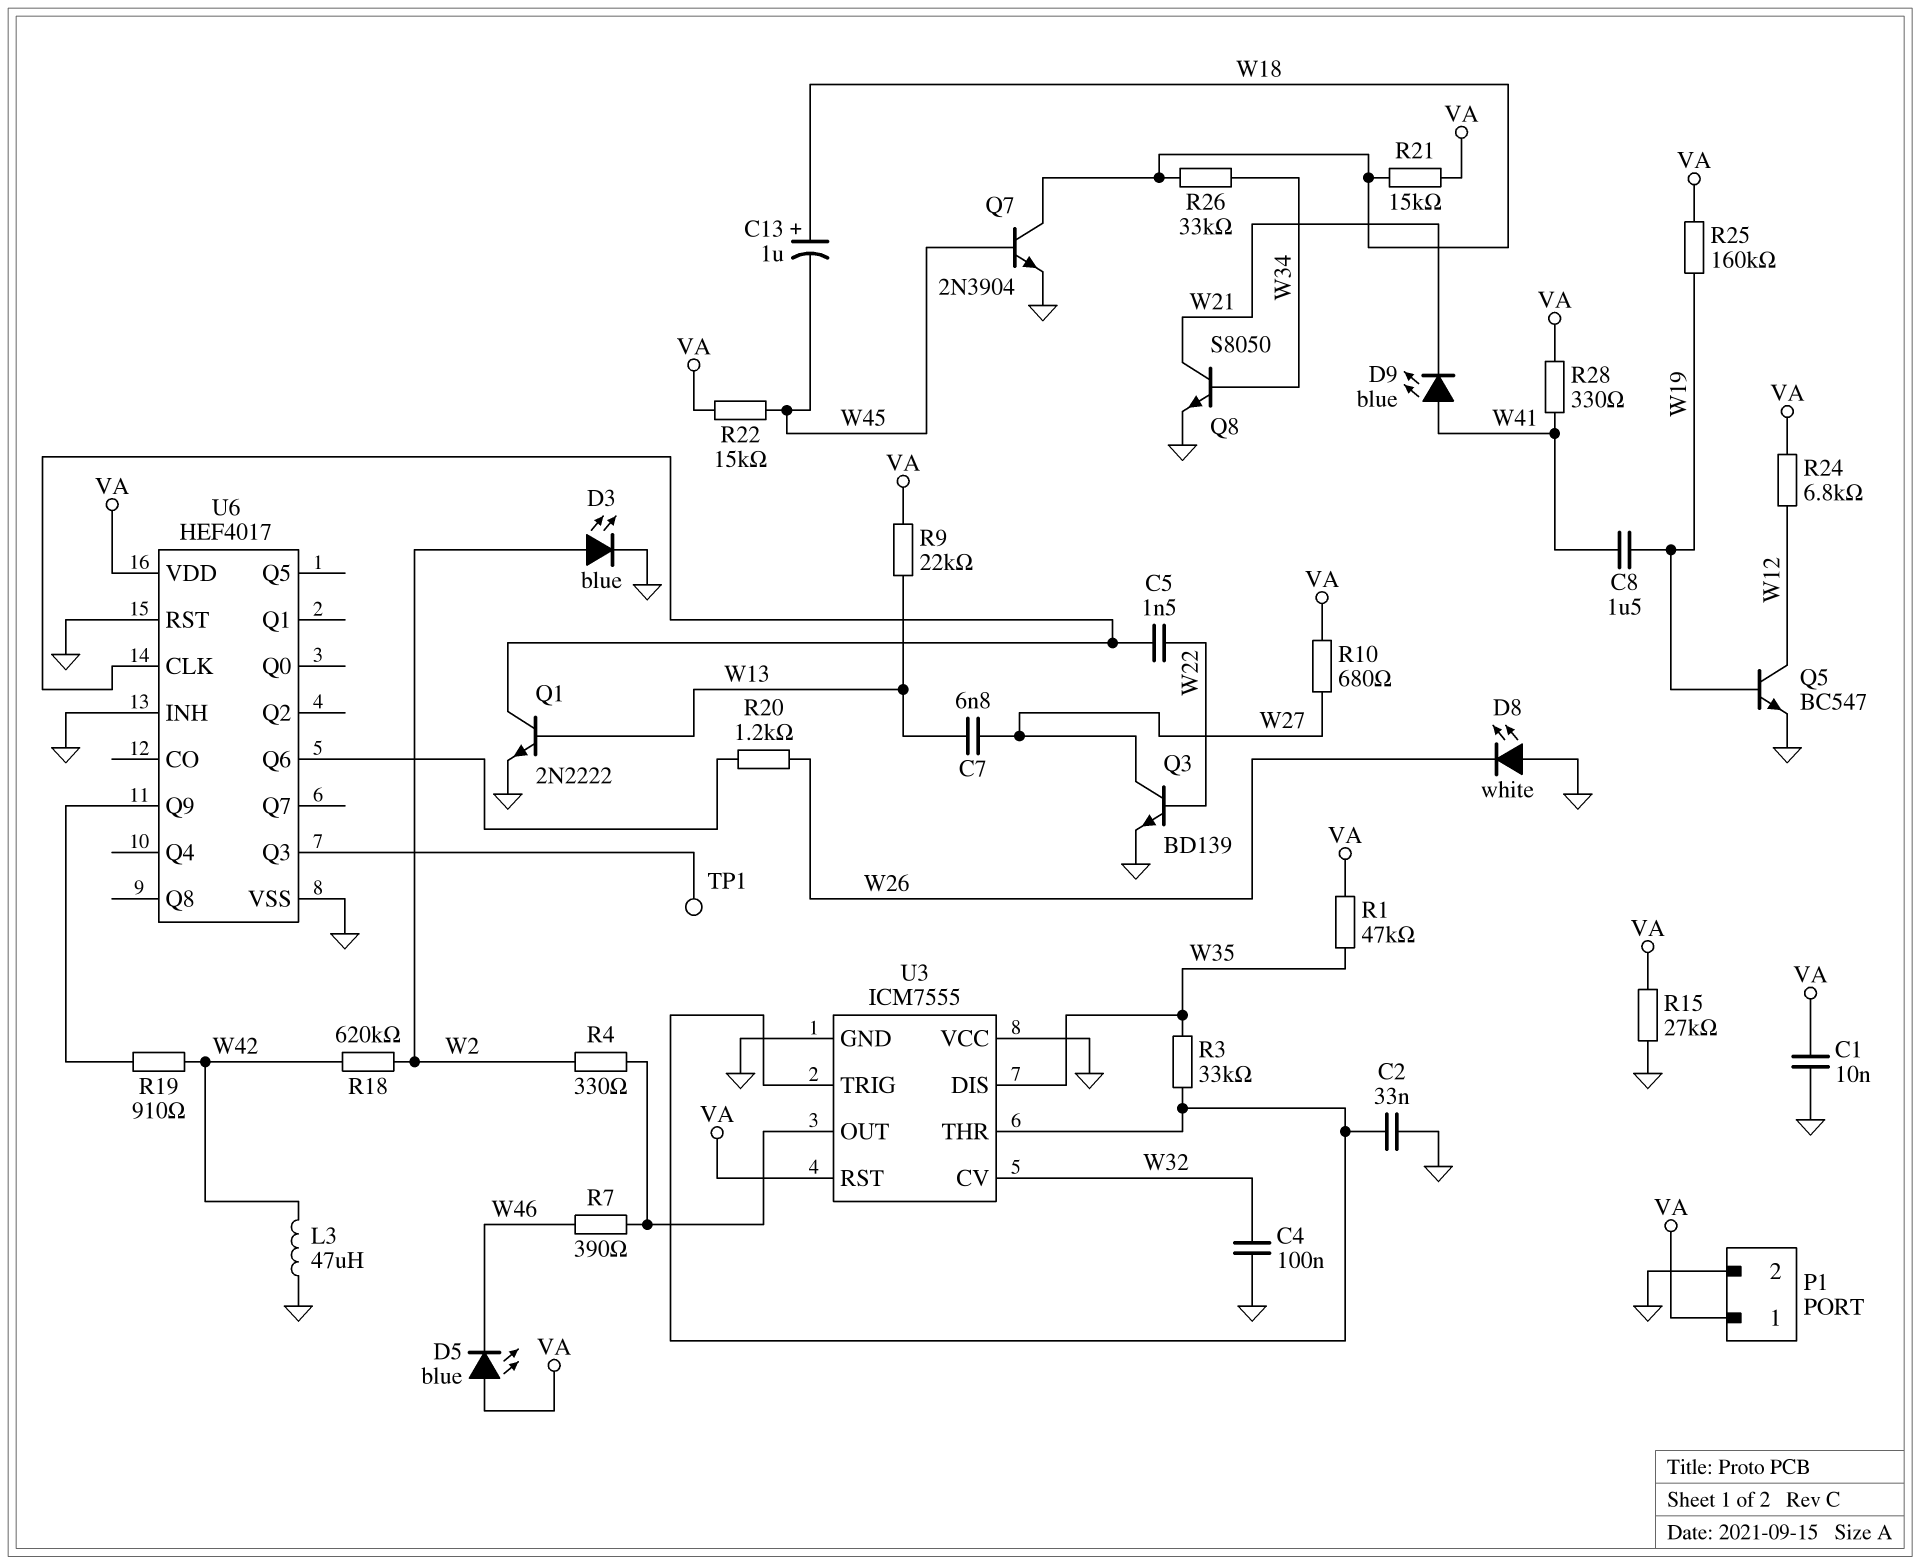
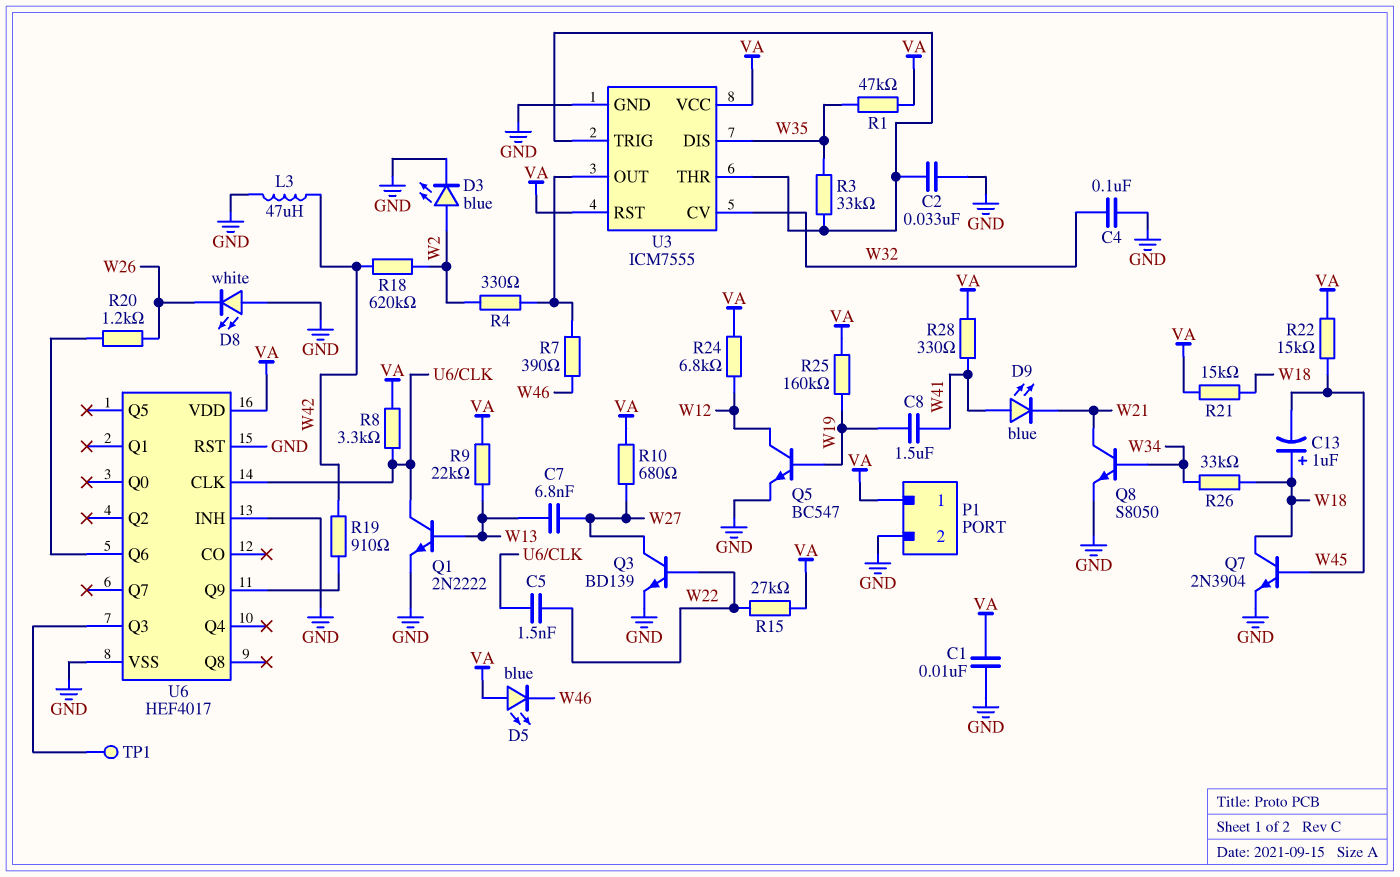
R8: none -> 3.3k (U6/CLK, VA)
R15: 27k (GND, VA) -> 27k (VA, W22)
U3 pin VCC: GND -> VA

